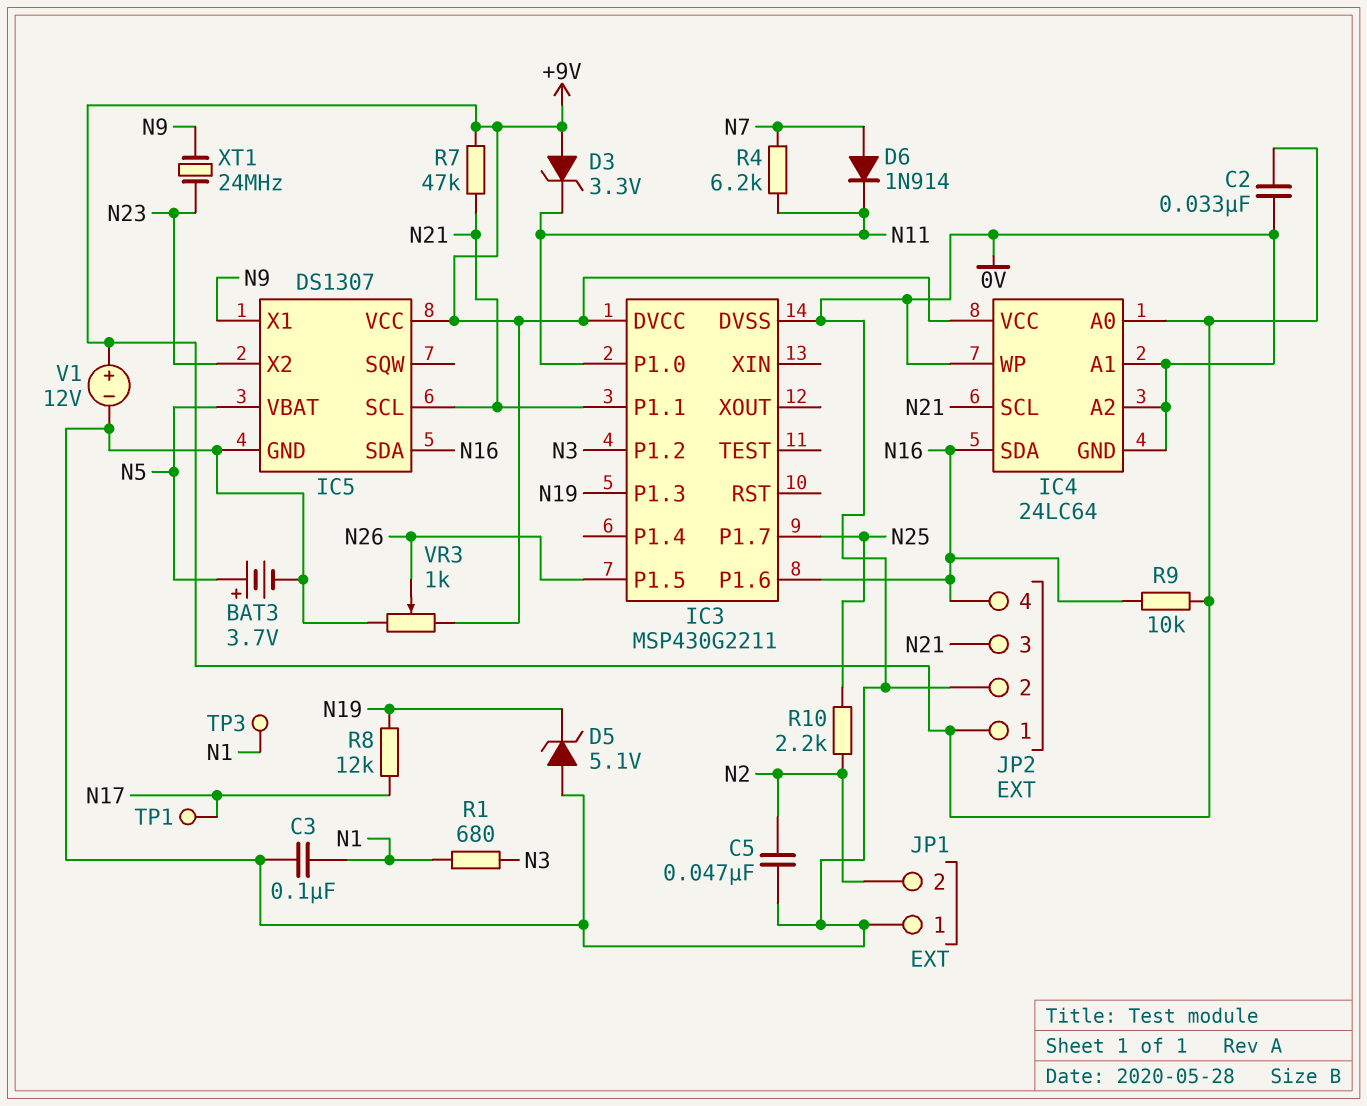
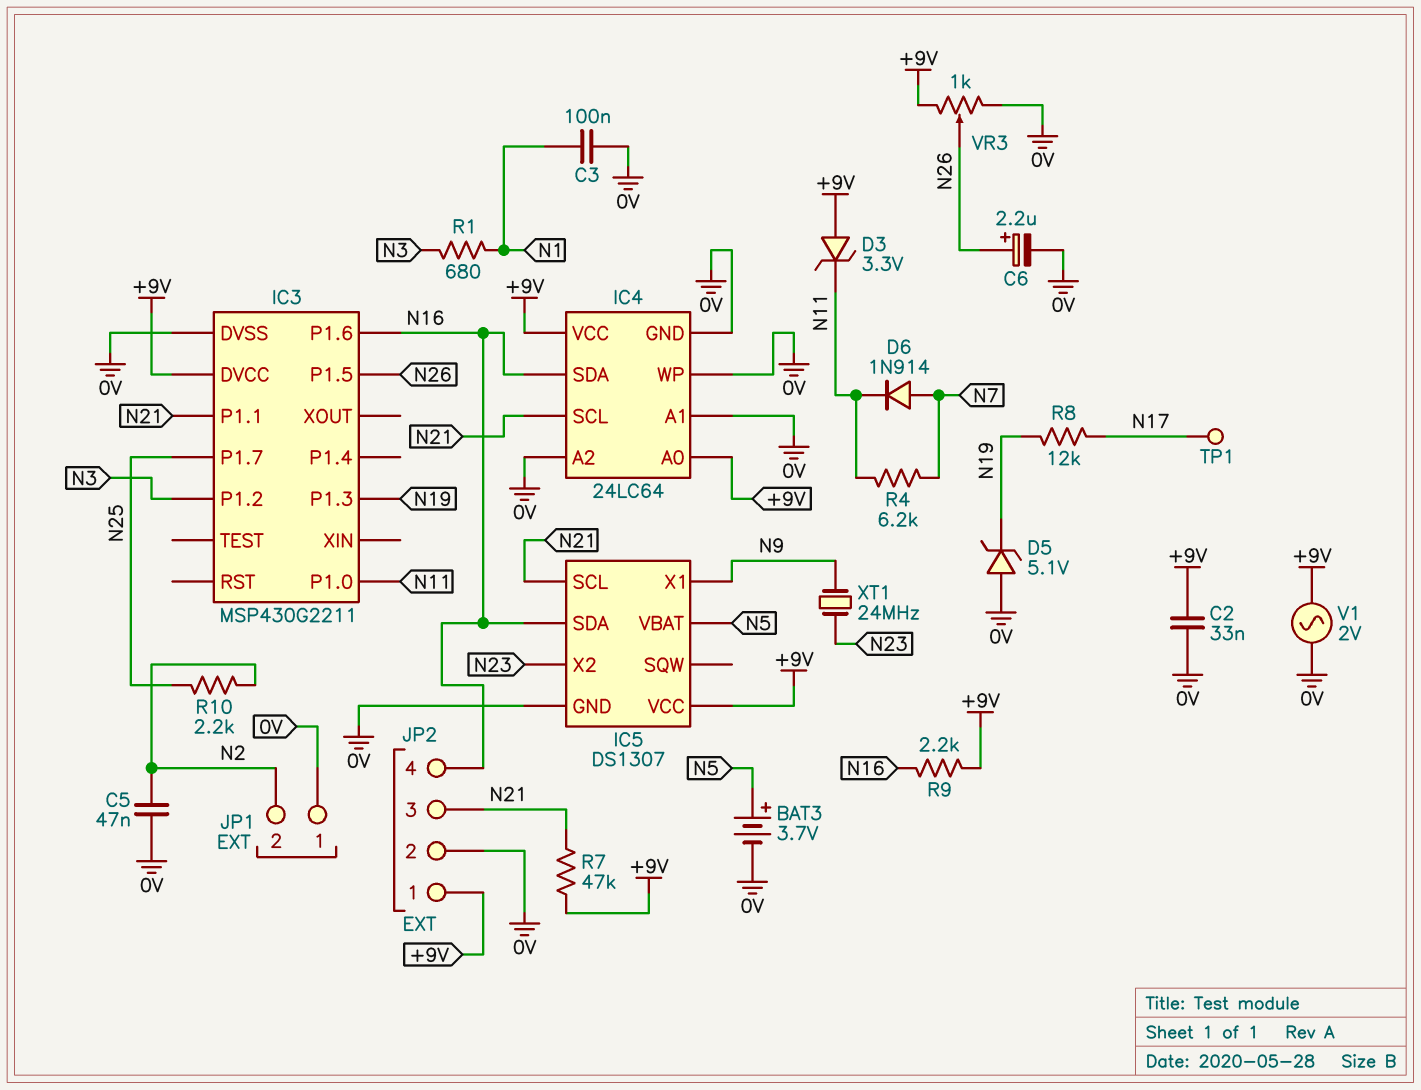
C6: none -> 2.2uF (plus N26, minus 0V)
R9: 10k (+9V, N16) -> 2.2k (+9V, N16)
TP3: test point (N1) -> none
V1: 12V (plus +9V, minus 0V) -> AC 2V (+9V, 0V)

